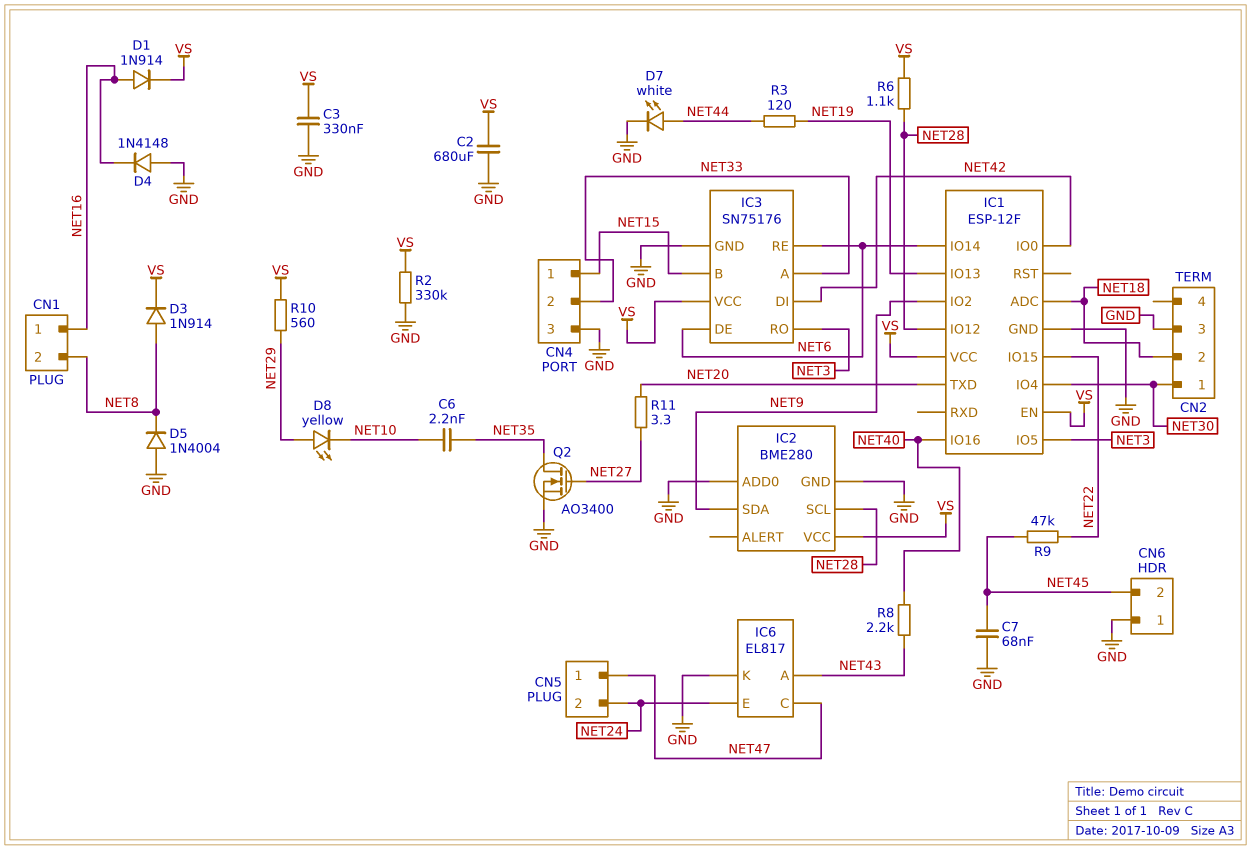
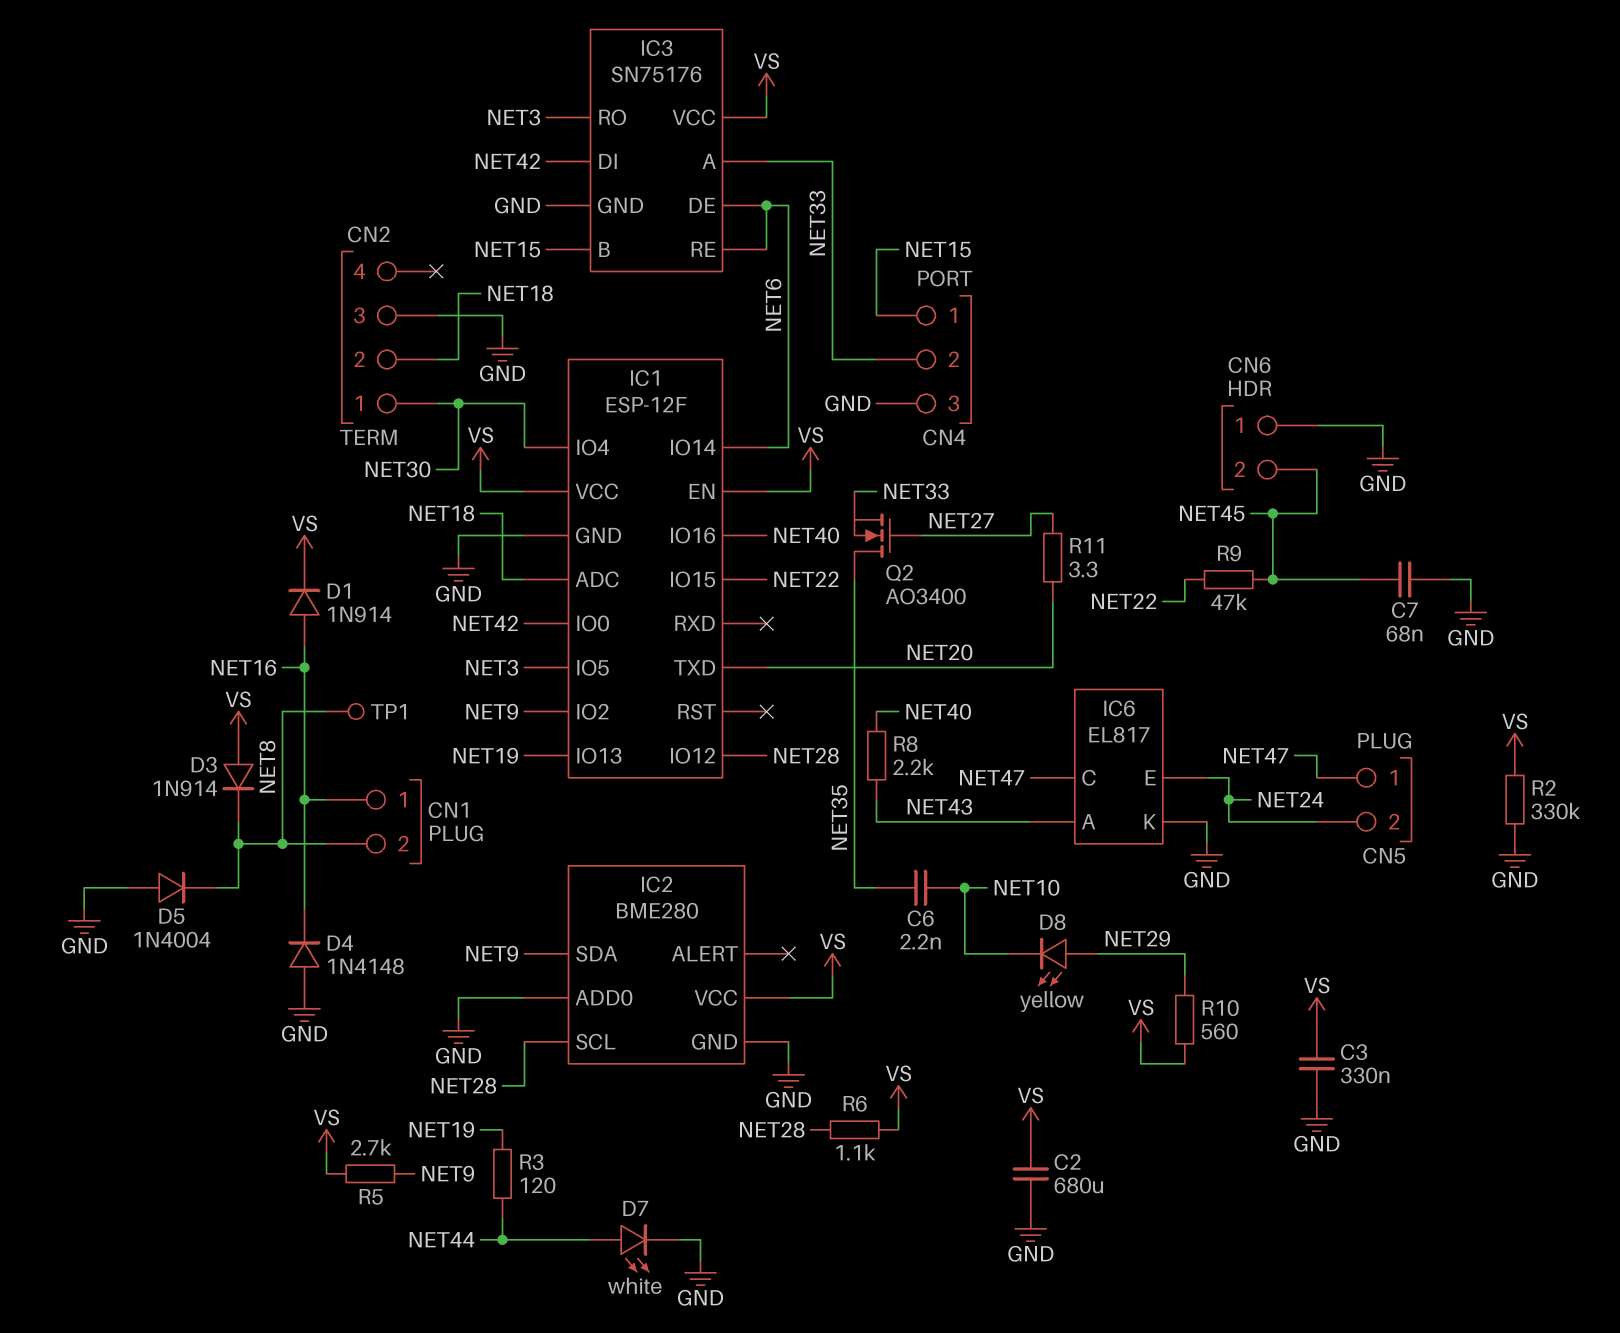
D3: diode 1N914 (A NET8, K VS) -> diode 1N914 (A VS, K NET8)
Q2: NMOS AO3400 (G NET27, D NET35, S GND) -> NMOS AO3400 (G NET27, D NET35, S NET33)
R5: none -> 2.7k (NET9, VS)
TP1: none -> test point (NET8)

